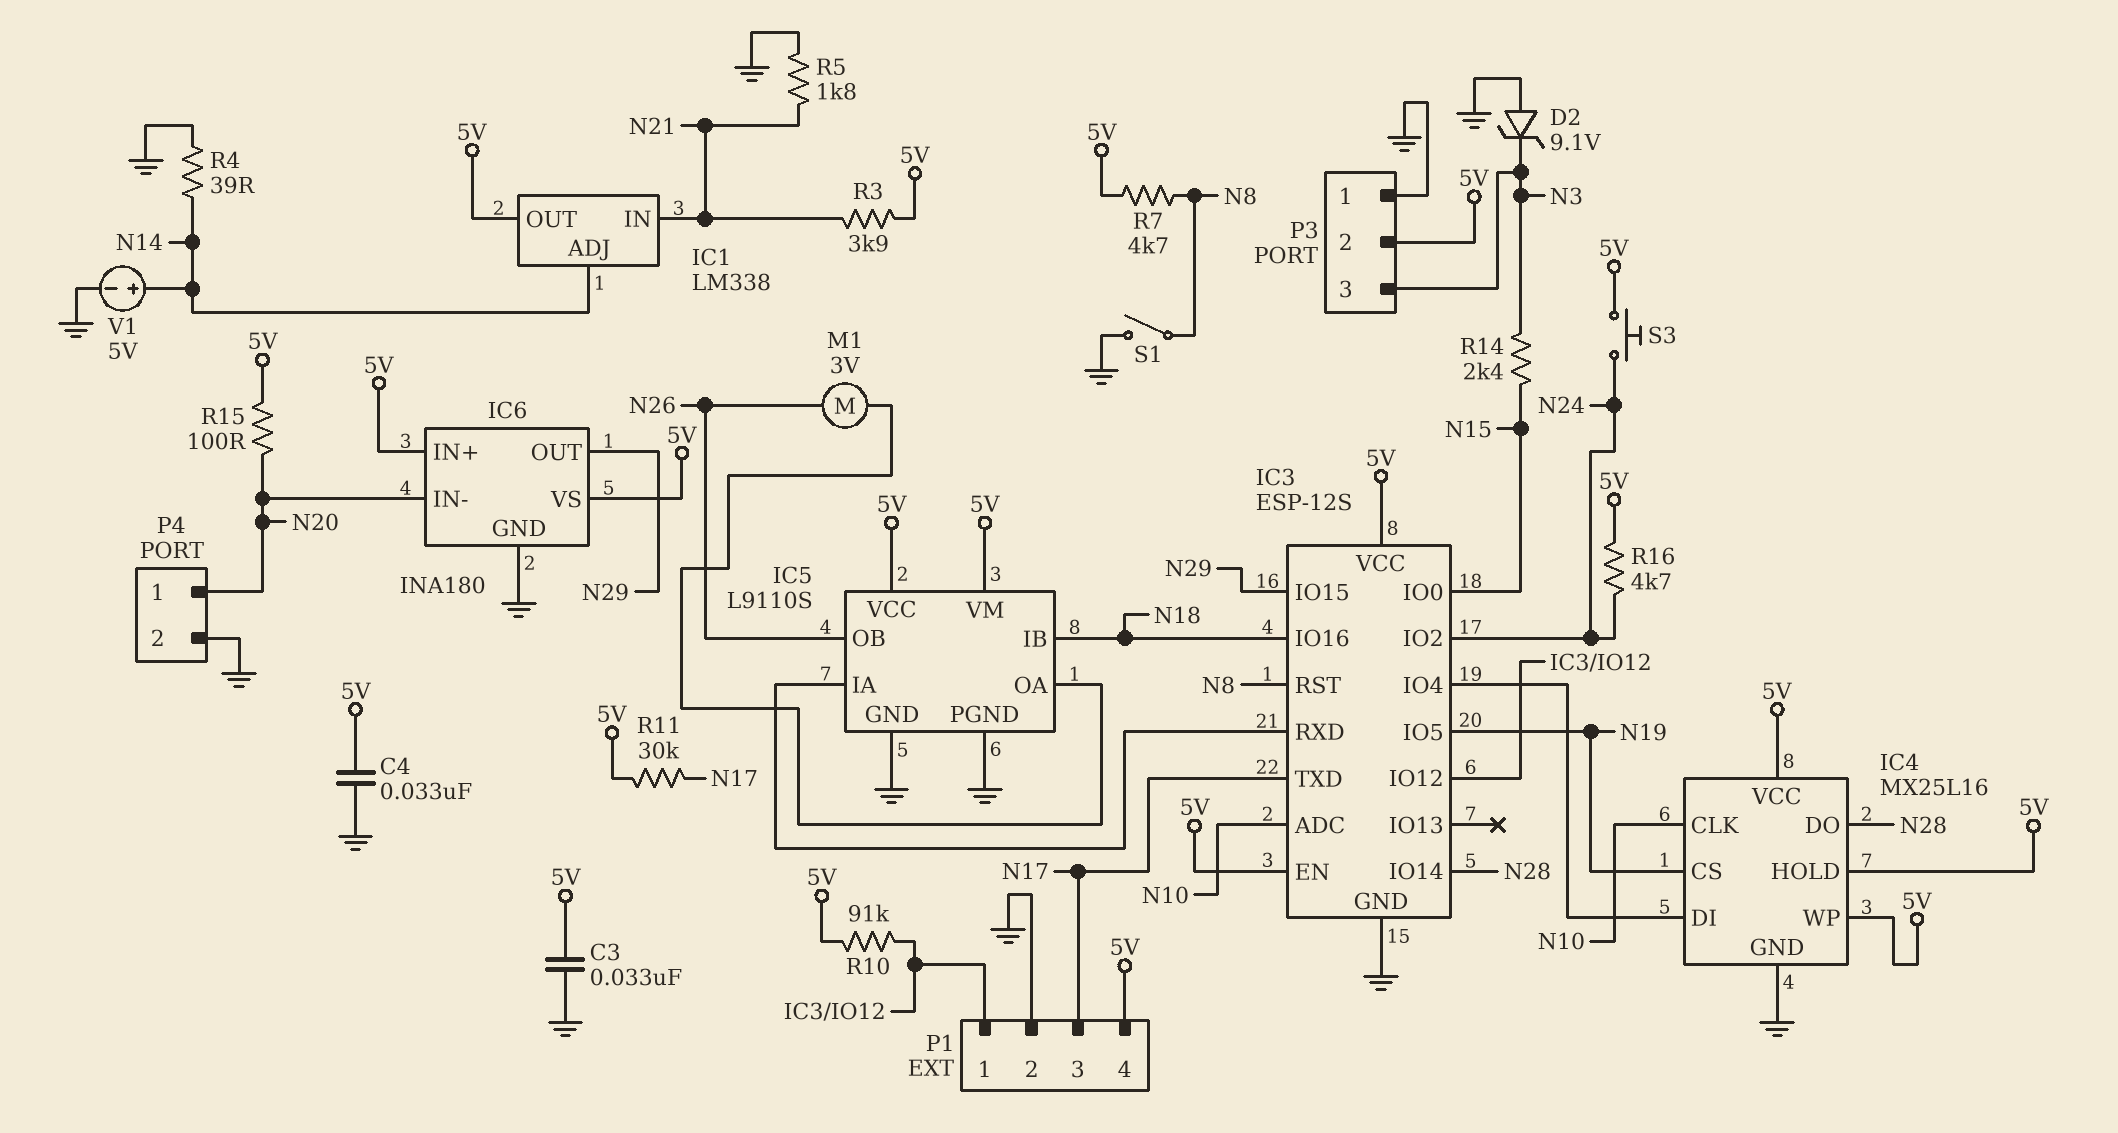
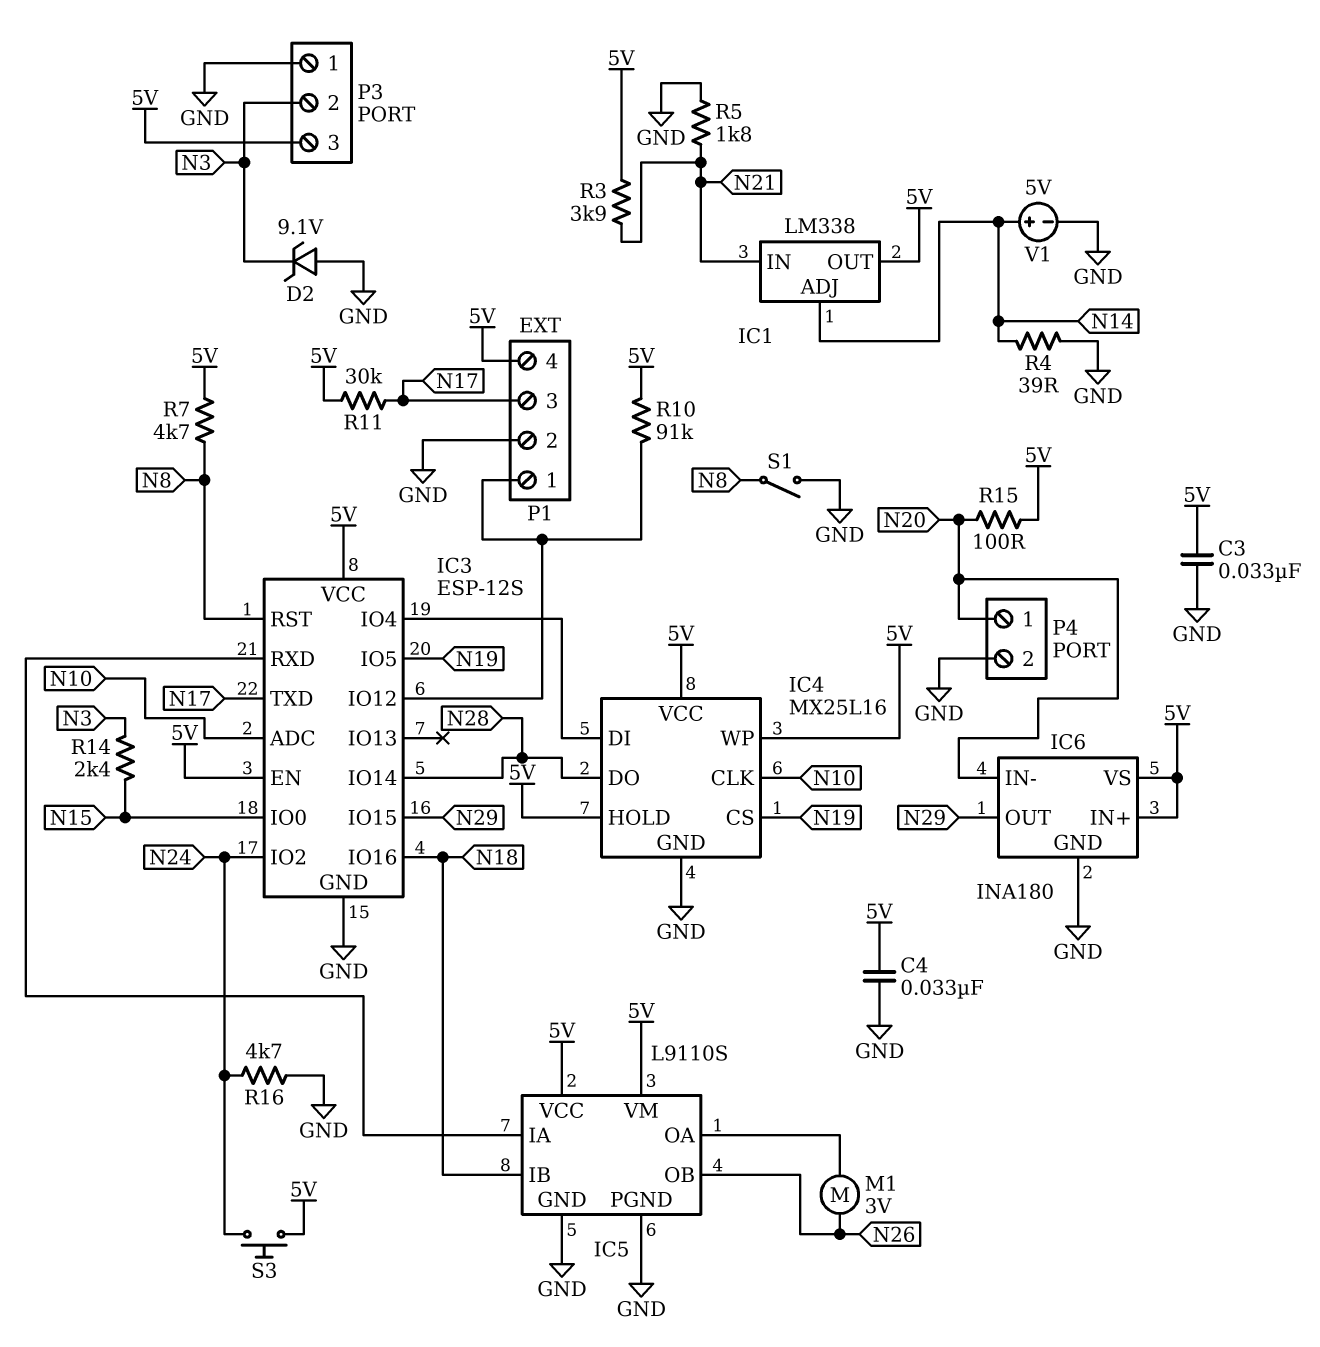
P3 pin 2: 5V -> N3
P3 pin 3: N3 -> 5V
R16: 4.7k (5V, N24) -> 4.7k (GND, N24)

